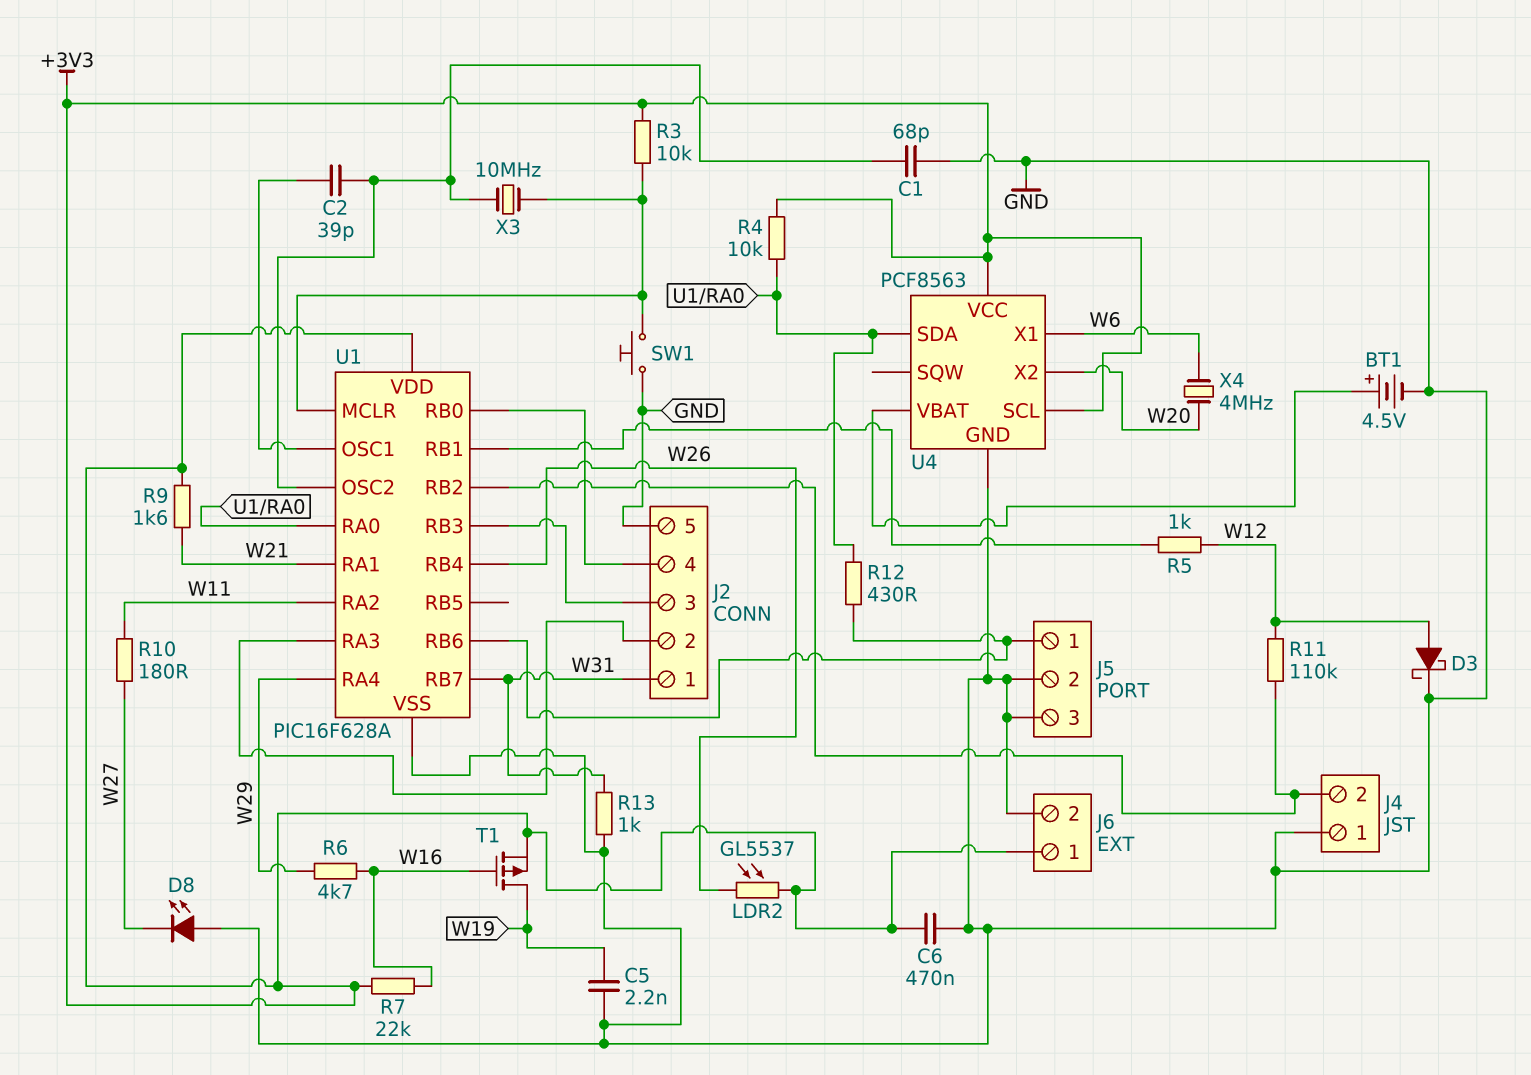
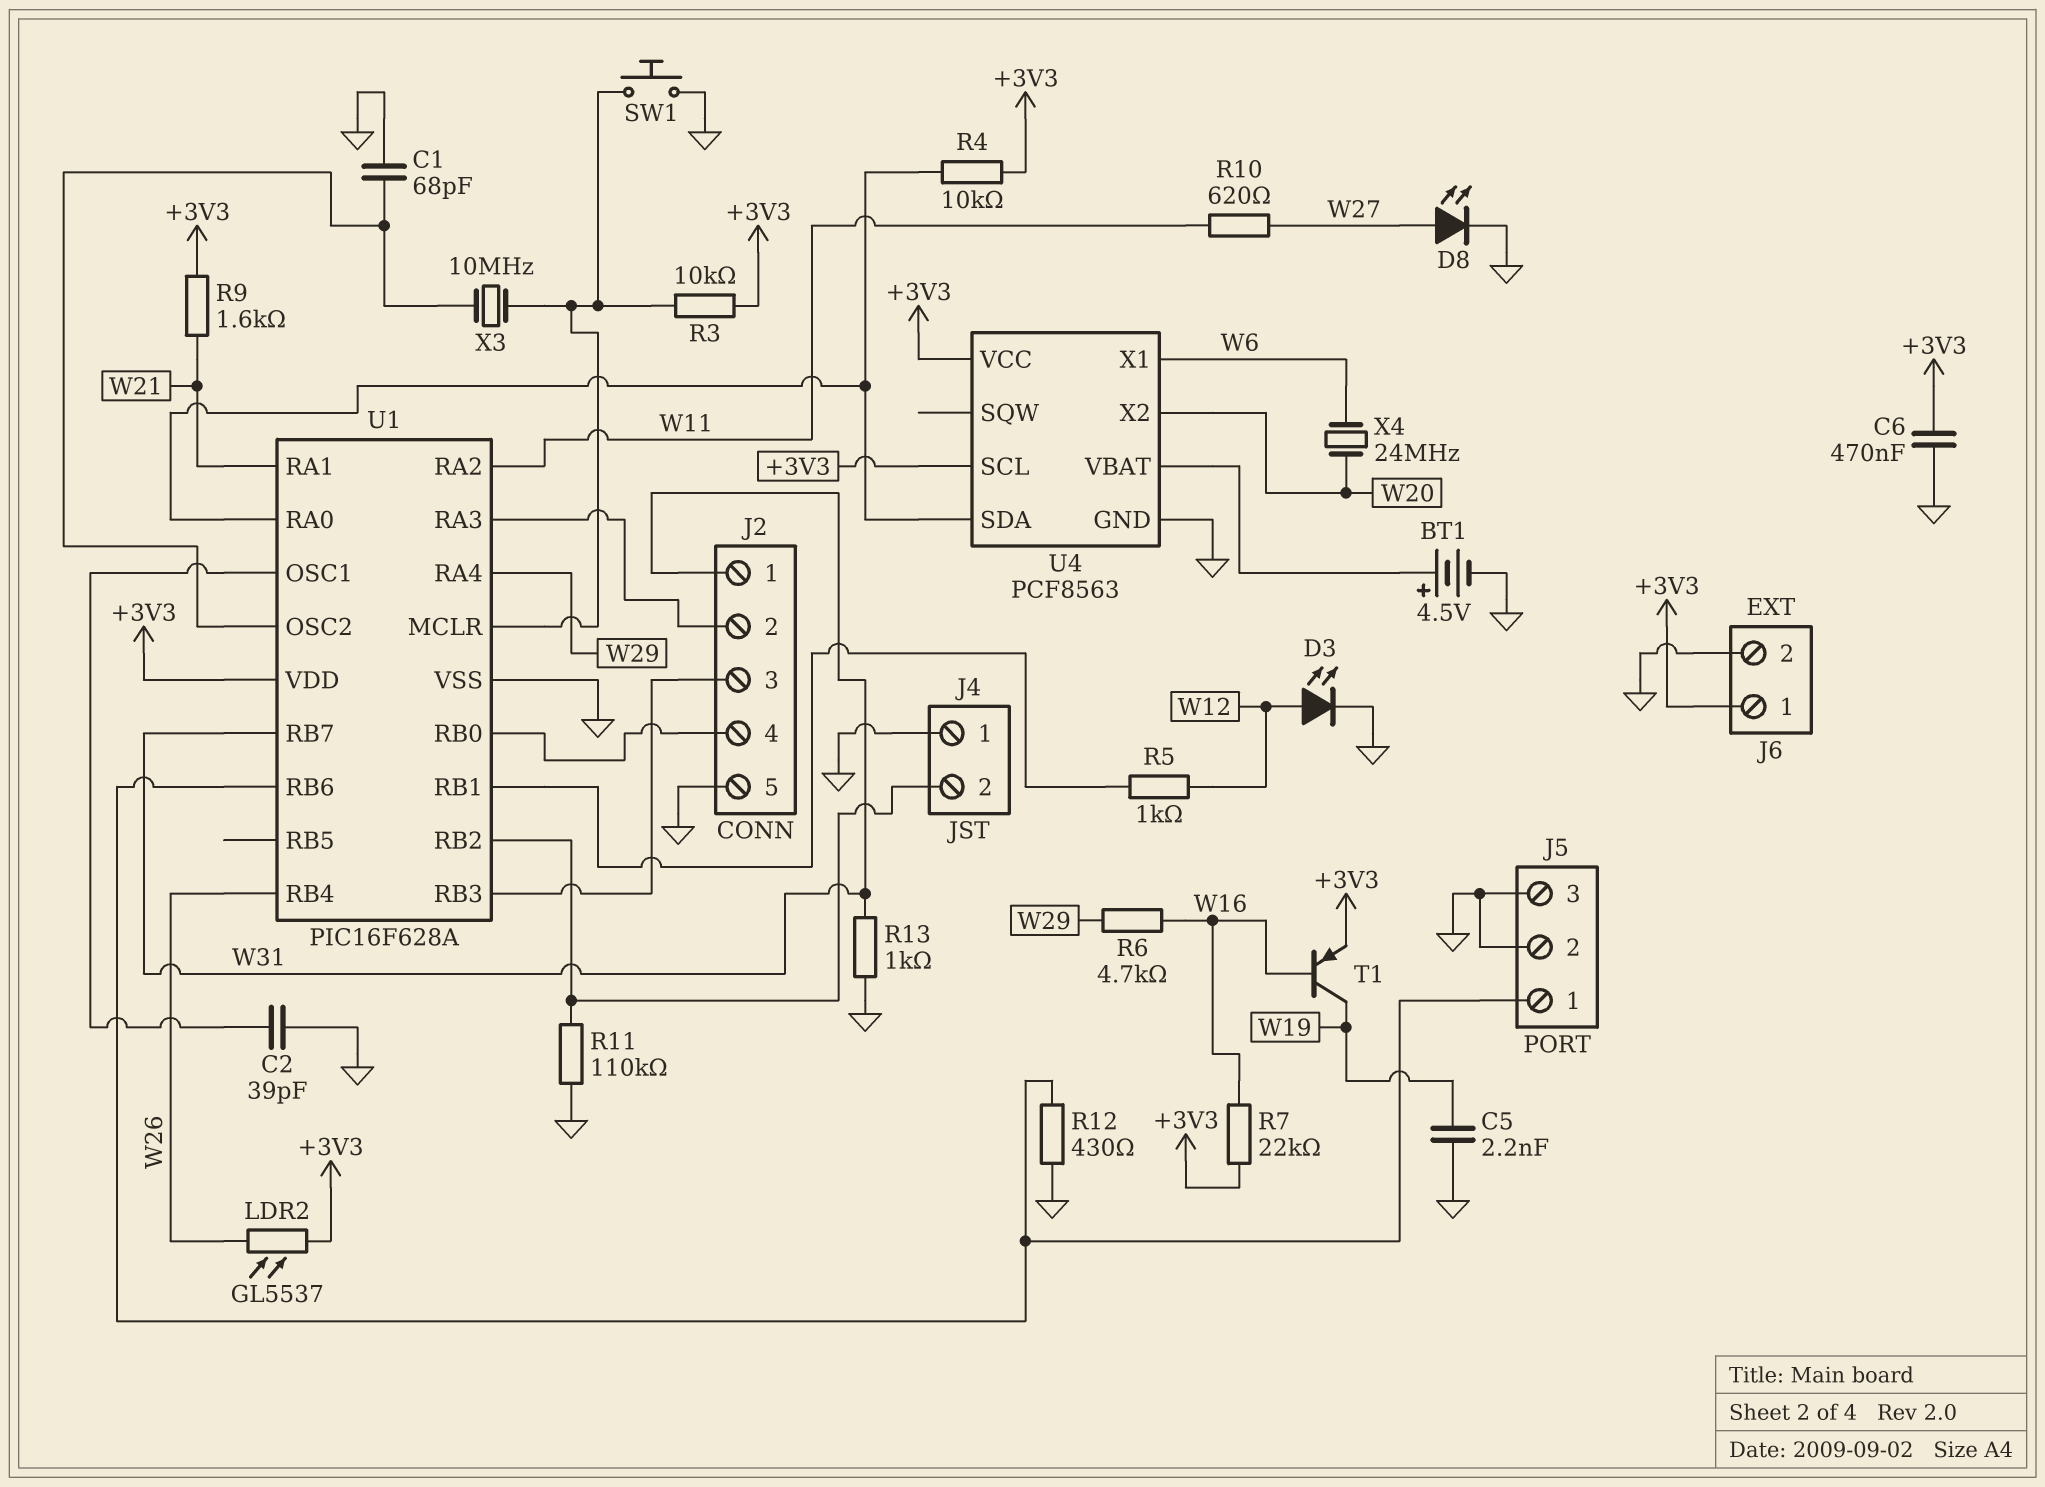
C2: 39pF (U1/OSC1, U1/OSC2) -> 39pF (GND, U1/OSC1)
D3: schottky (A W12, K GND) -> LED (A W12, K GND)
D8: LED (A GND, K W27) -> LED (A W27, K GND)
R10: 180 (W11, W27) -> 620 (W11, W27)
R11: 110k (J4/2, W12) -> 110k (GND, J4/2)
R12: 430 (J5/1, U1/RA0) -> 430 (GND, J5/1)
T1: PMOS (G W16, D W19, S +3V3) -> PNP (B W16, C W19, E +3V3)
X4: 4MHz (W6, W20) -> 24MHz (W6, W20)

